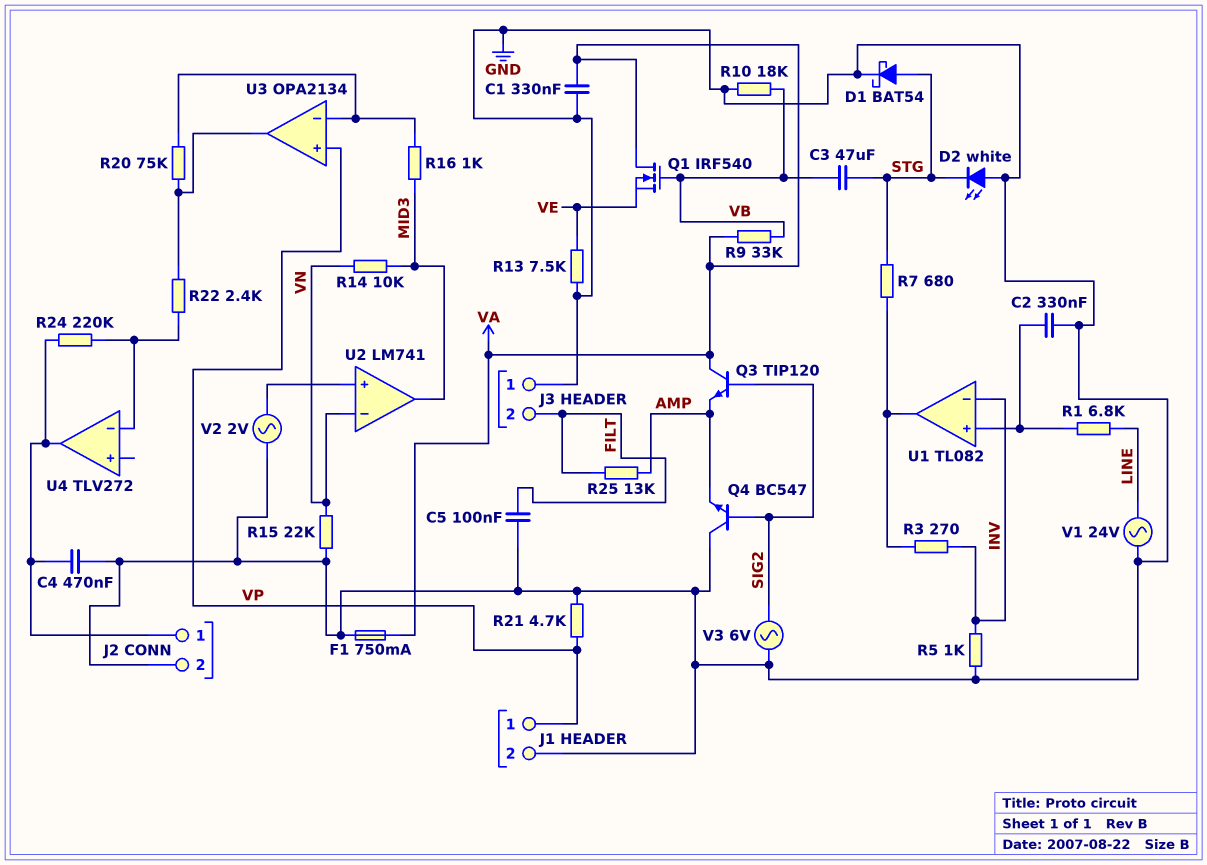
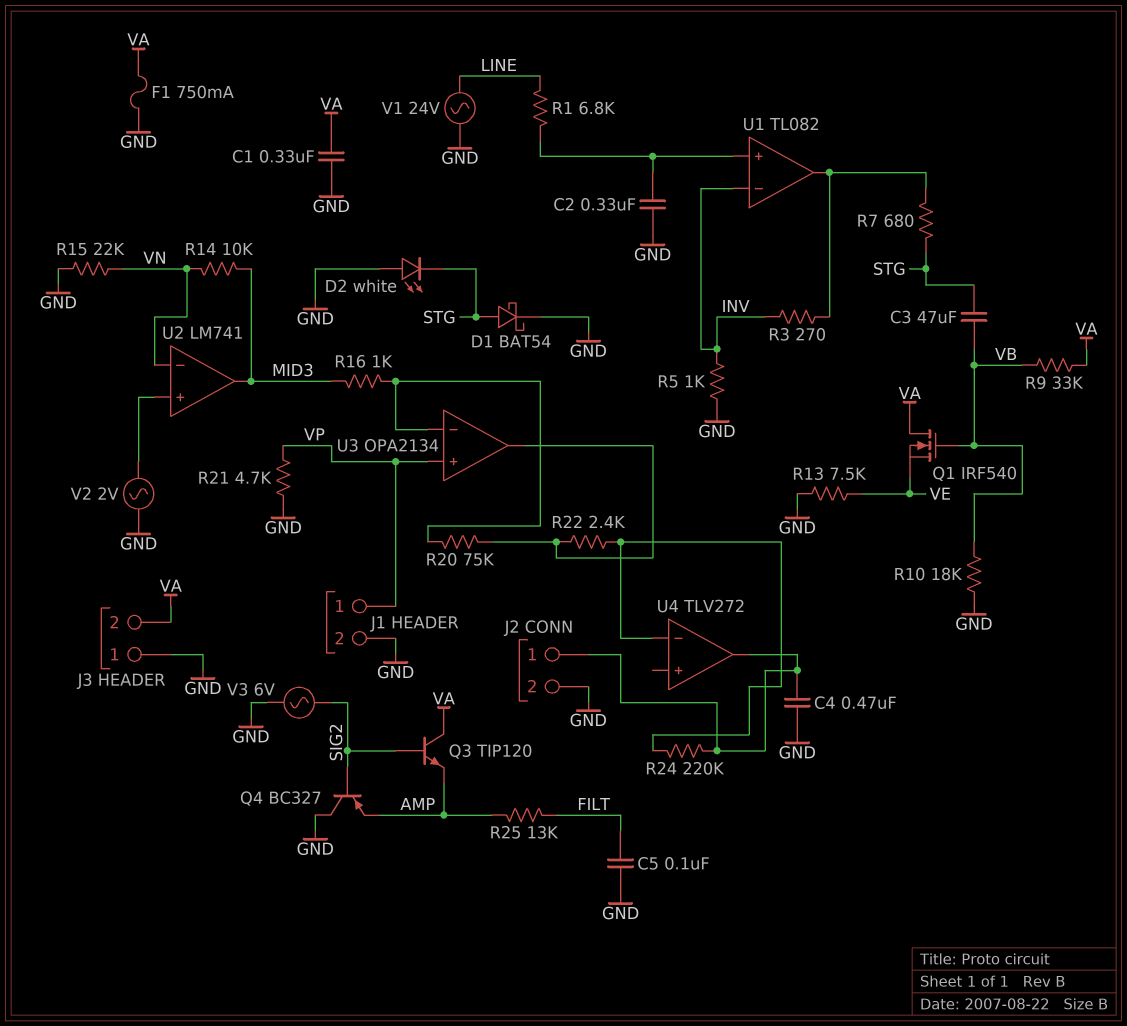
J3 pin 2: FILT -> VA
Q4: NPN BC547 (B SIG2, C GND, E AMP) -> PNP BC327 (B SIG2, C GND, E AMP)

